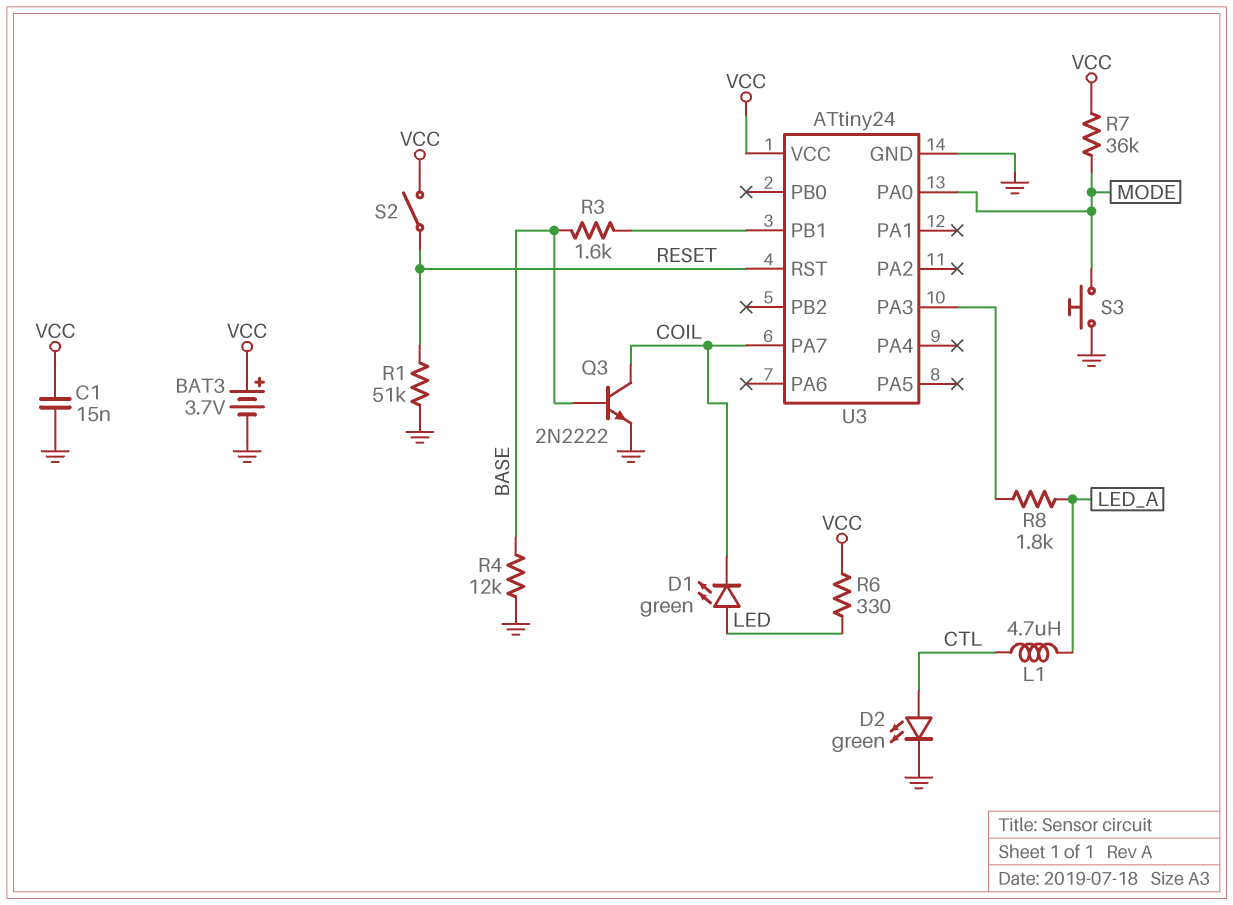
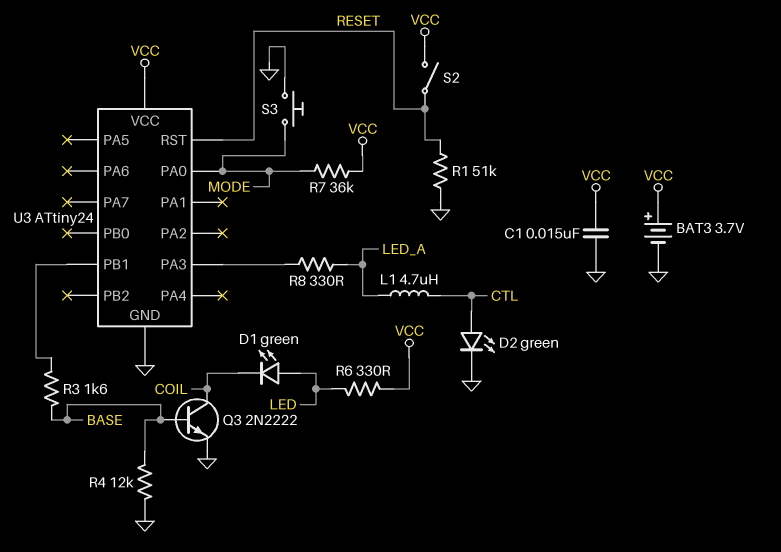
R8: 1.8k (LED_A, U3/PA3) -> 330 (LED_A, U3/PA3)
U3 pin PA7: COIL -> none

